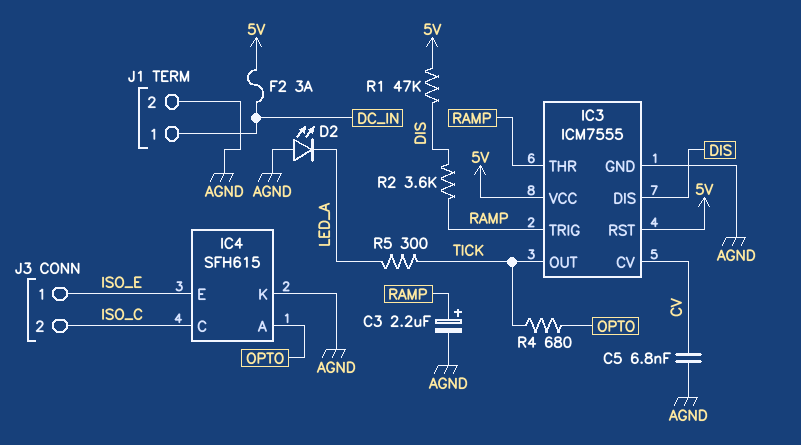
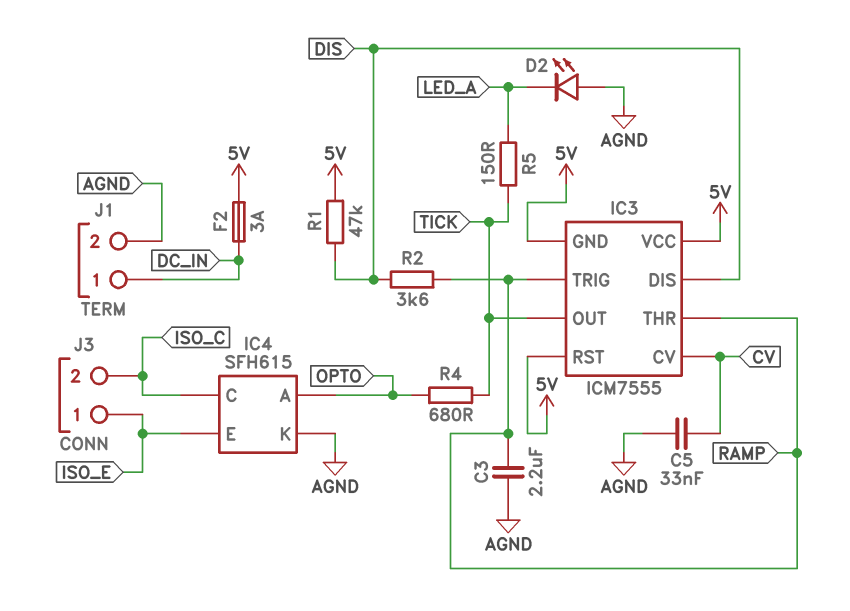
C3: 2.2uF (plus RAMP, minus AGND) -> 2.2uF (AGND, RAMP)
C5: 6.8nF (AGND, CV) -> 33nF (AGND, CV)
IC3 pin GND: AGND -> 5V
R5: 300 (LED_A, TICK) -> 150 (LED_A, TICK)

